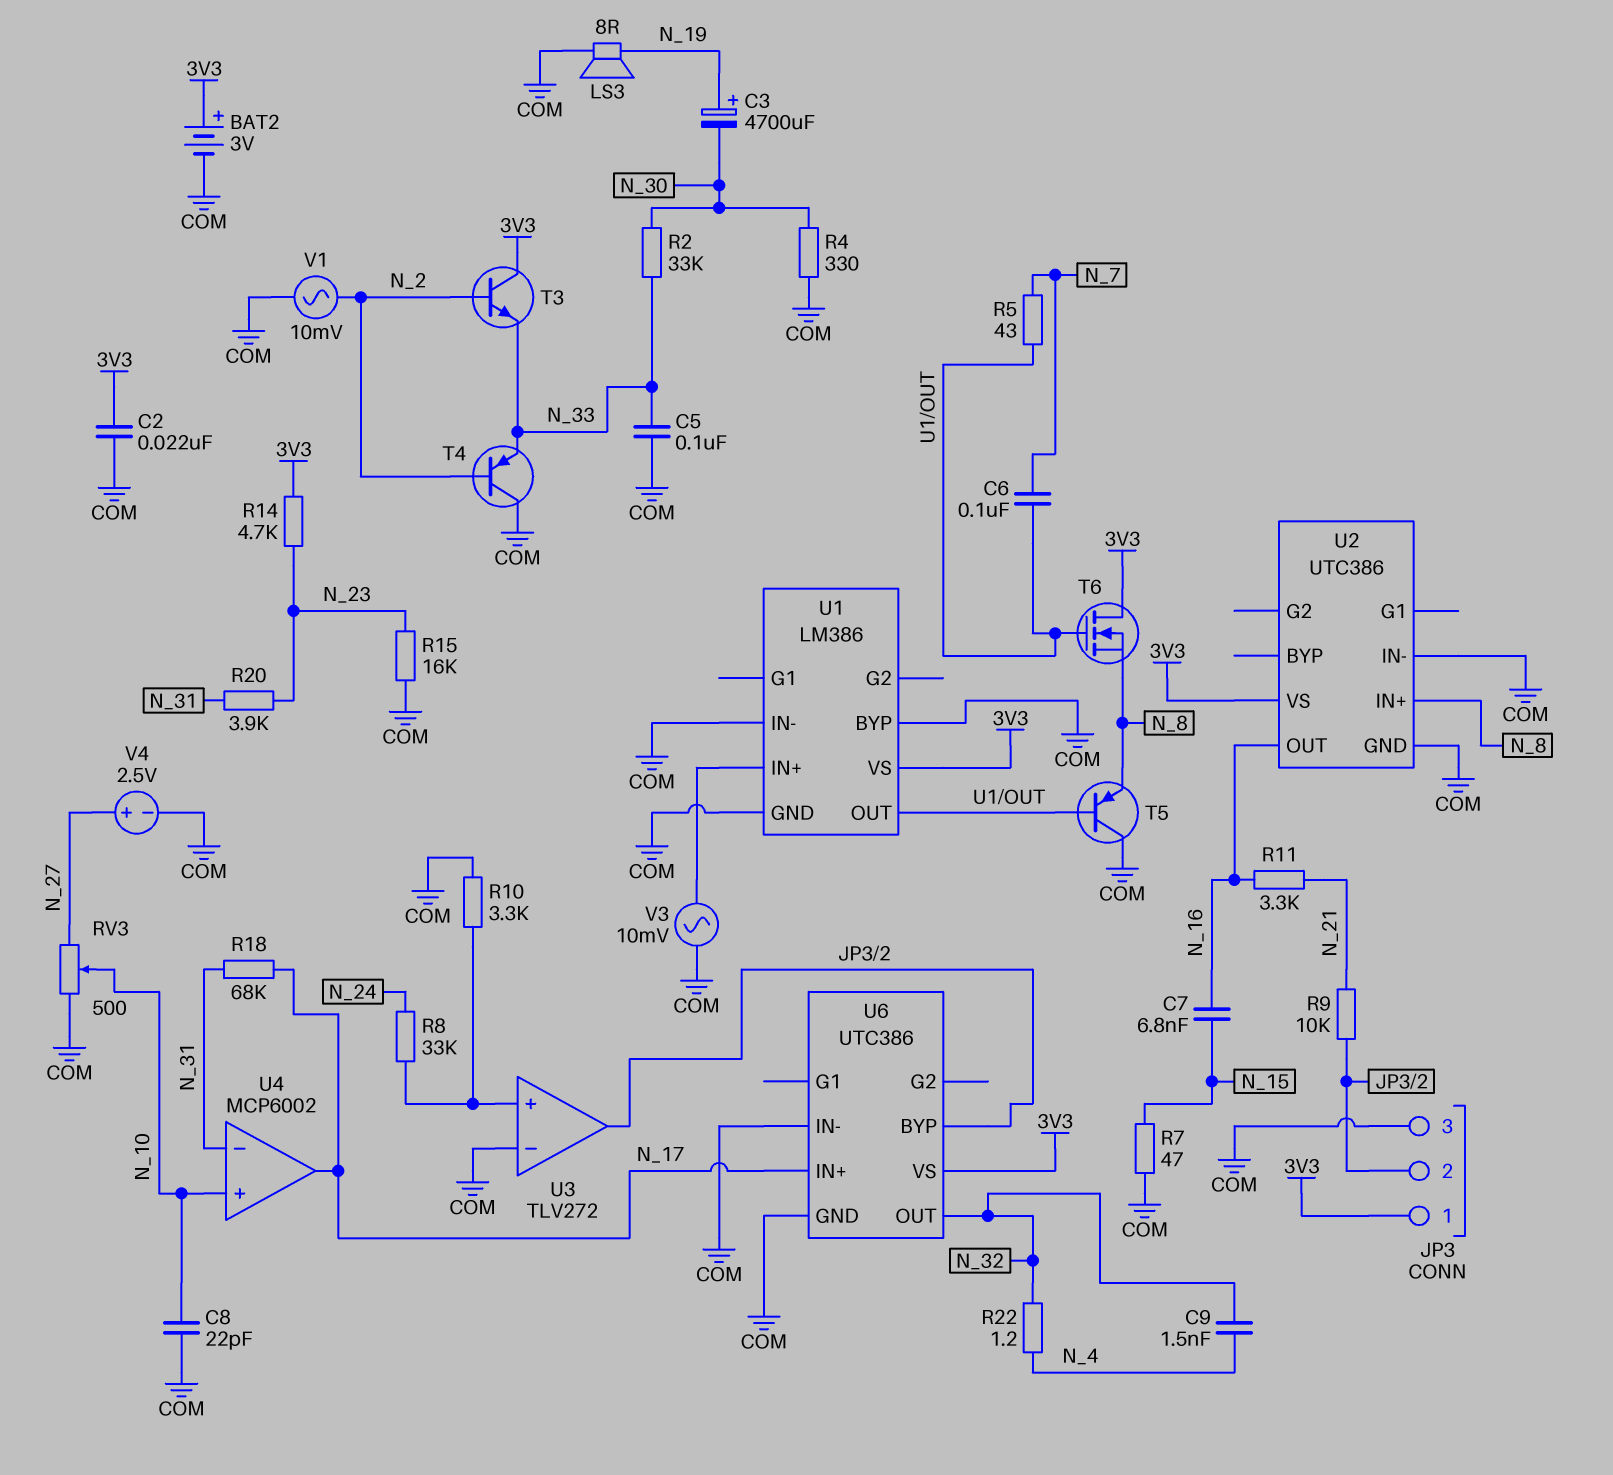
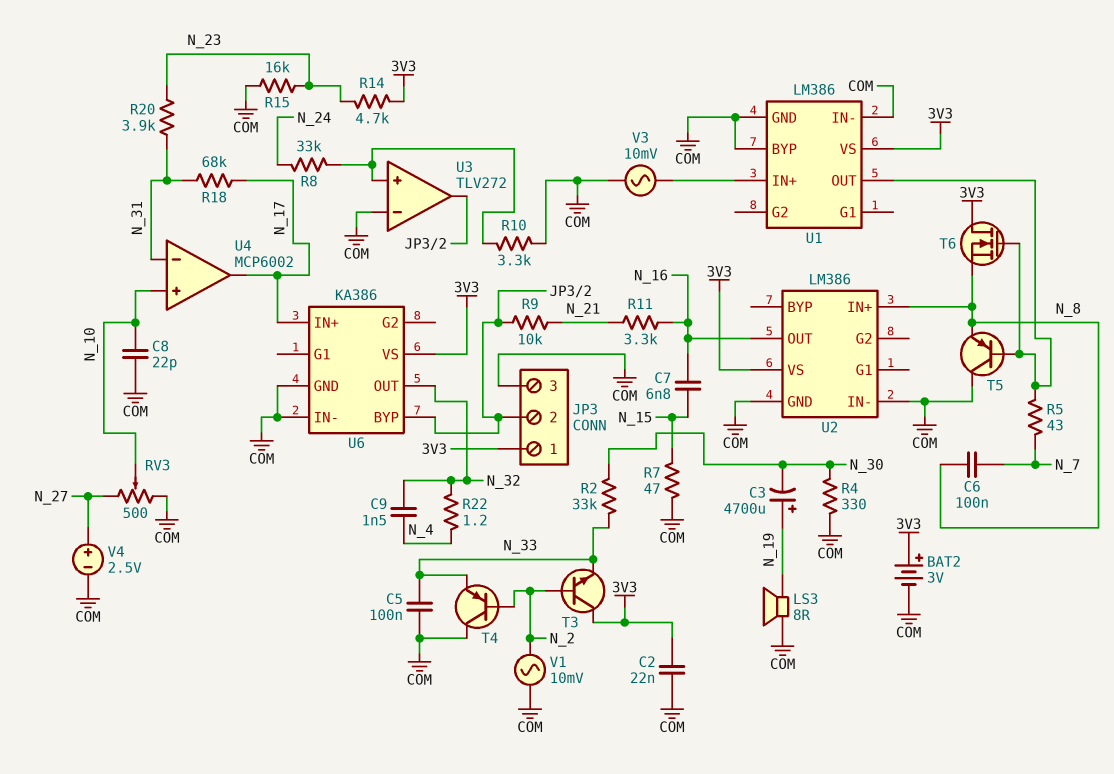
C6: 100nF (N_7, U1/OUT) -> 100nF (N_7, N_8)
U2: UTC386 -> LM386
U6: UTC386 -> KA386

